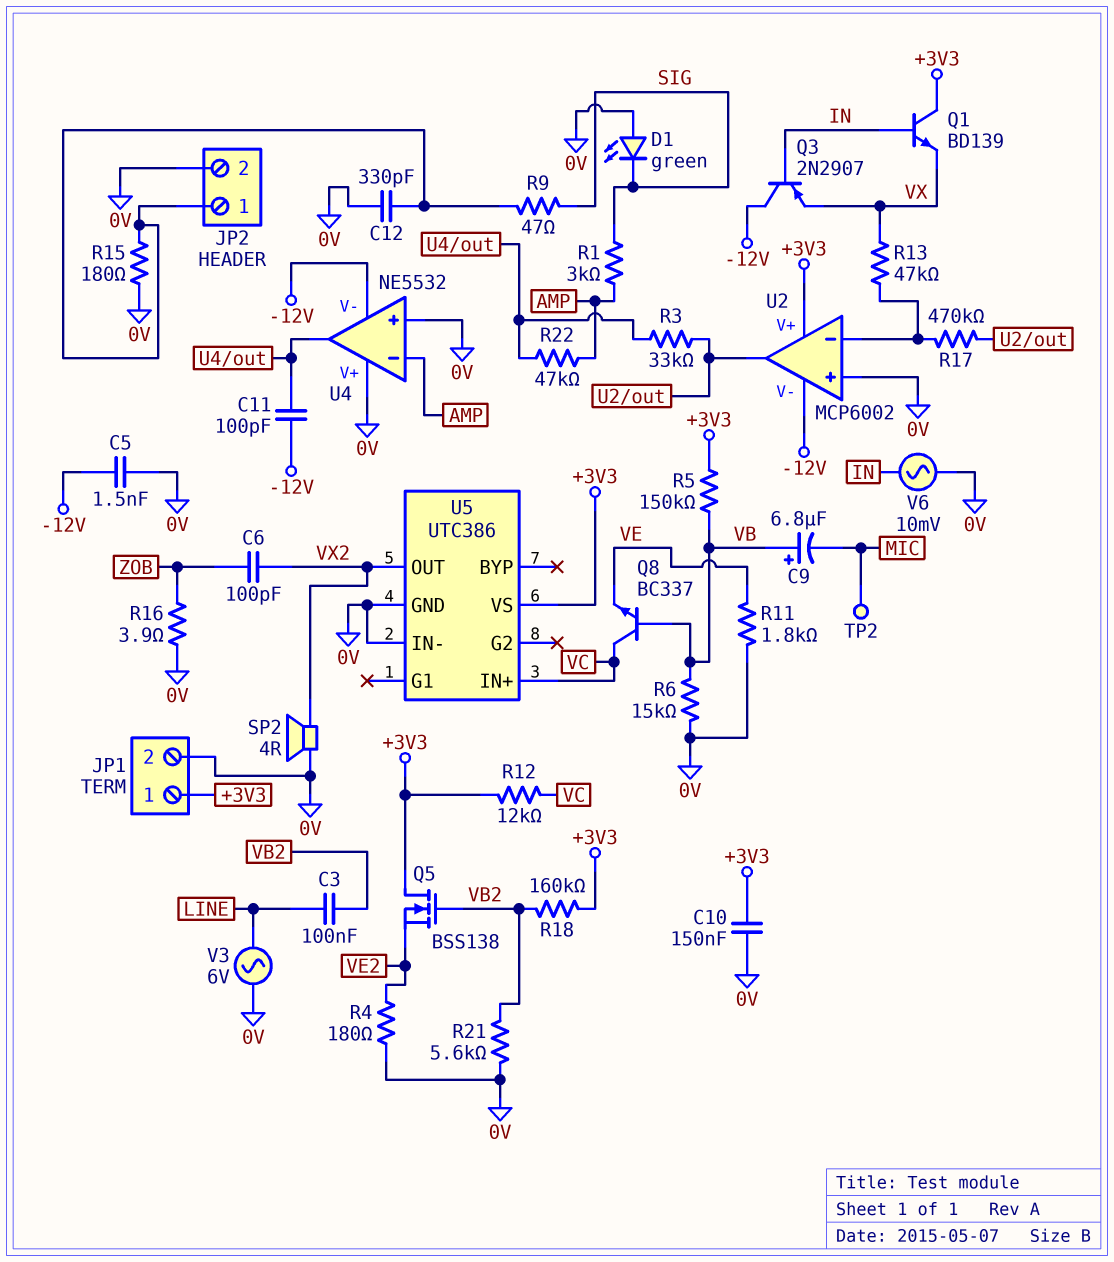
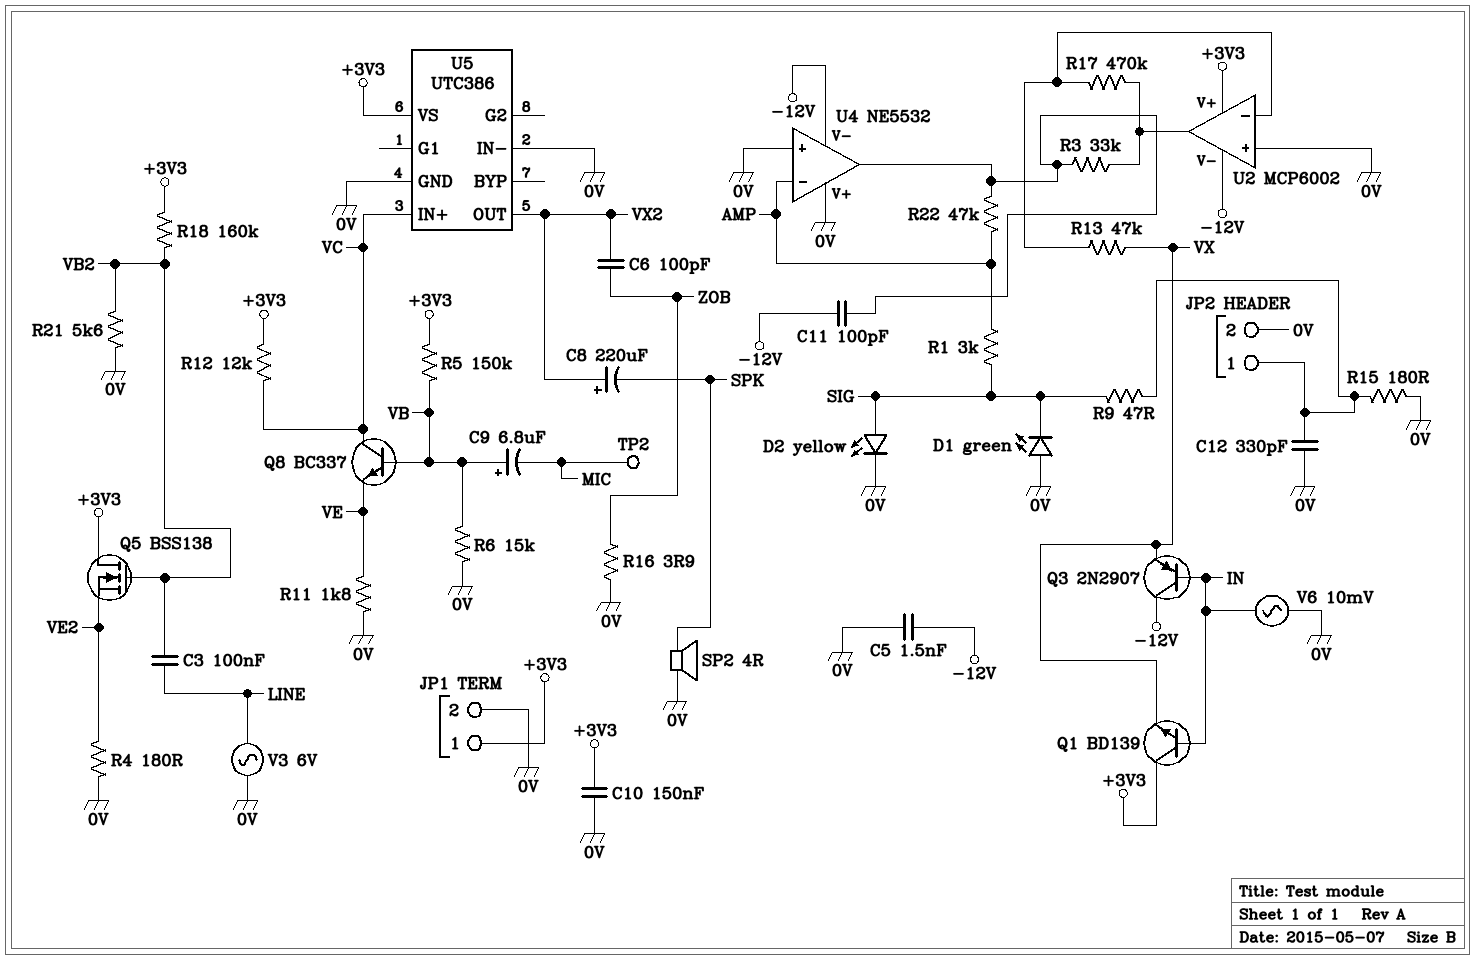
C8: none -> 220uF (plus VX2, minus SPK)
D2: none -> LED yellow (A SIG, K 0V)
SP2: speaker 4R (0V, VX2) -> speaker 4R (0V, SPK)

